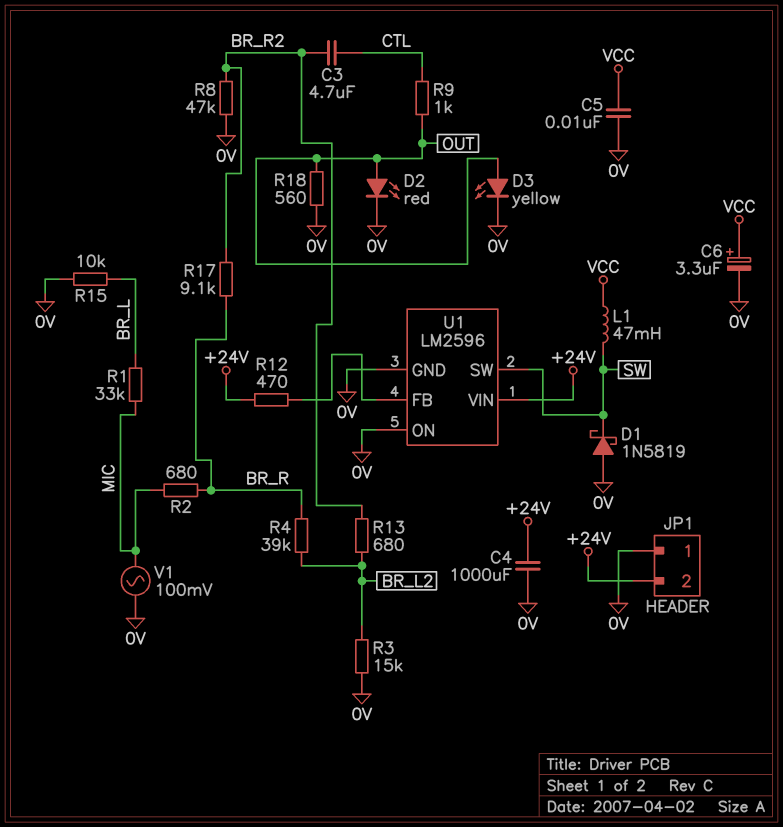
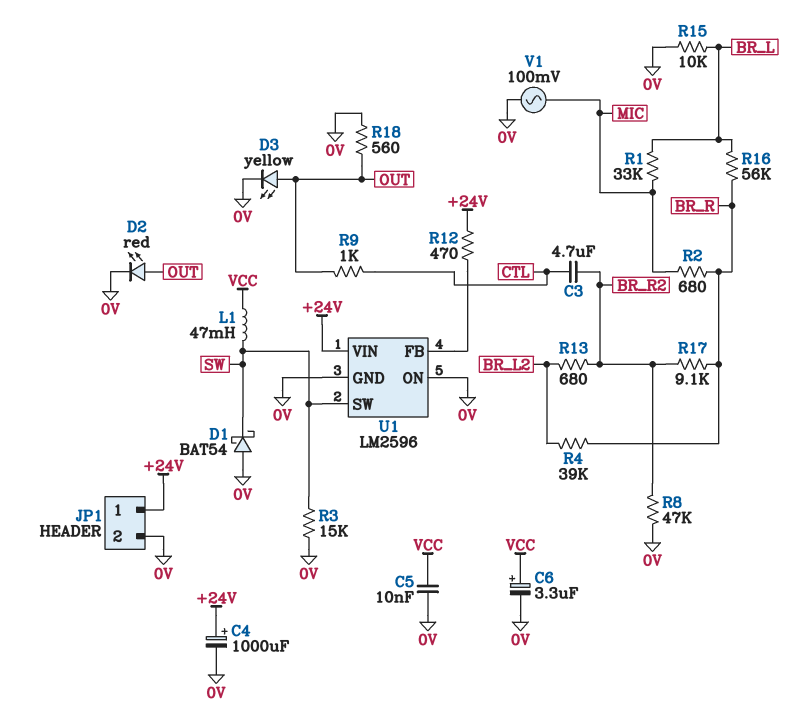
C4: 1000uF (+24V, 0V) -> 1000uF (plus +24V, minus 0V)
D1: schottky 1N5819 (A 0V, K SW) -> schottky BAT54 (A 0V, K SW)
JP1 pin 1: 0V -> +24V
JP1 pin 2: +24V -> 0V
R3: 15k (0V, BR_L2) -> 15k (0V, SW)
R16: none -> 56k (BR_L, BR_R)

